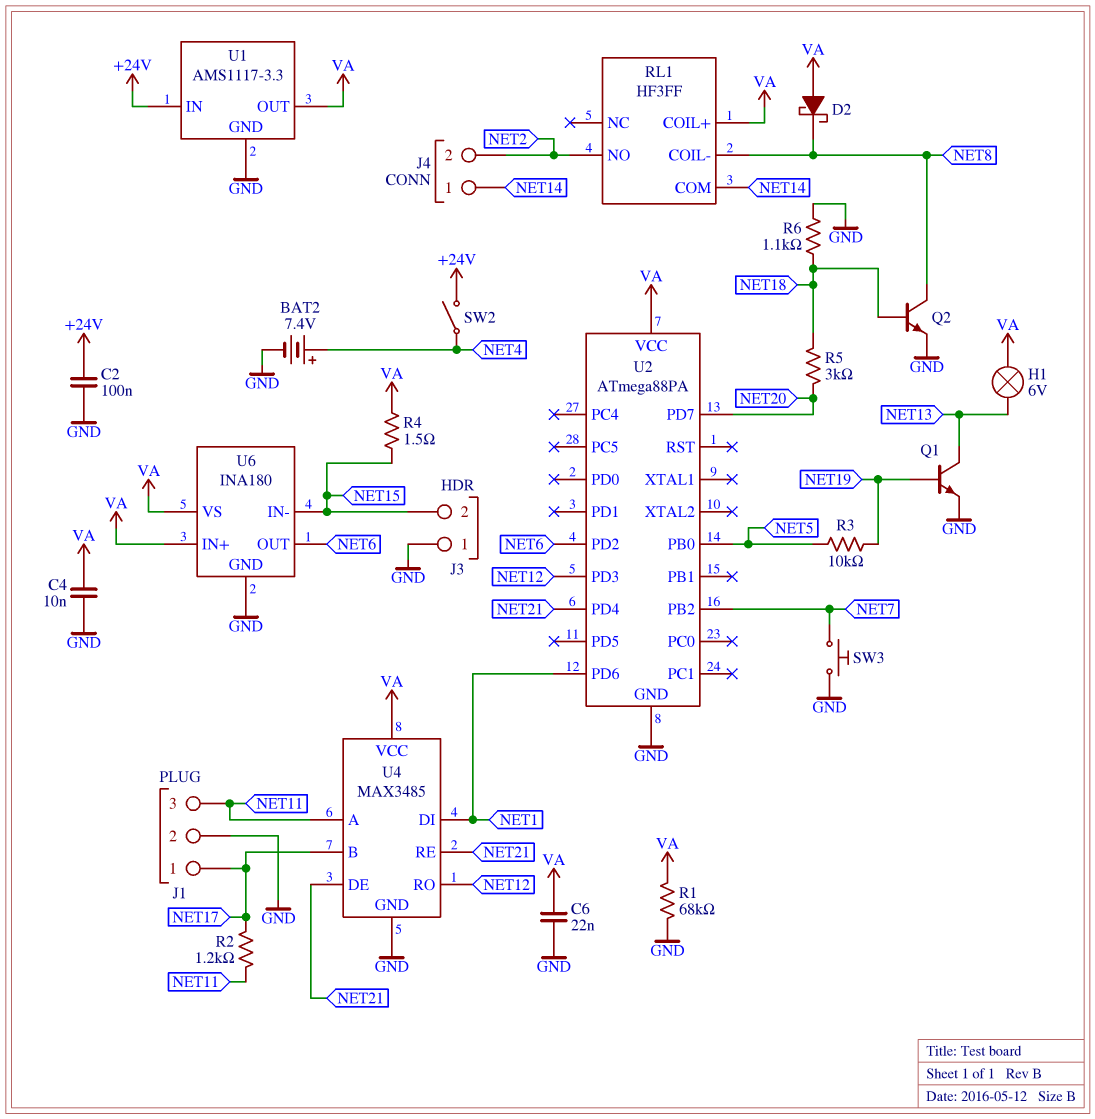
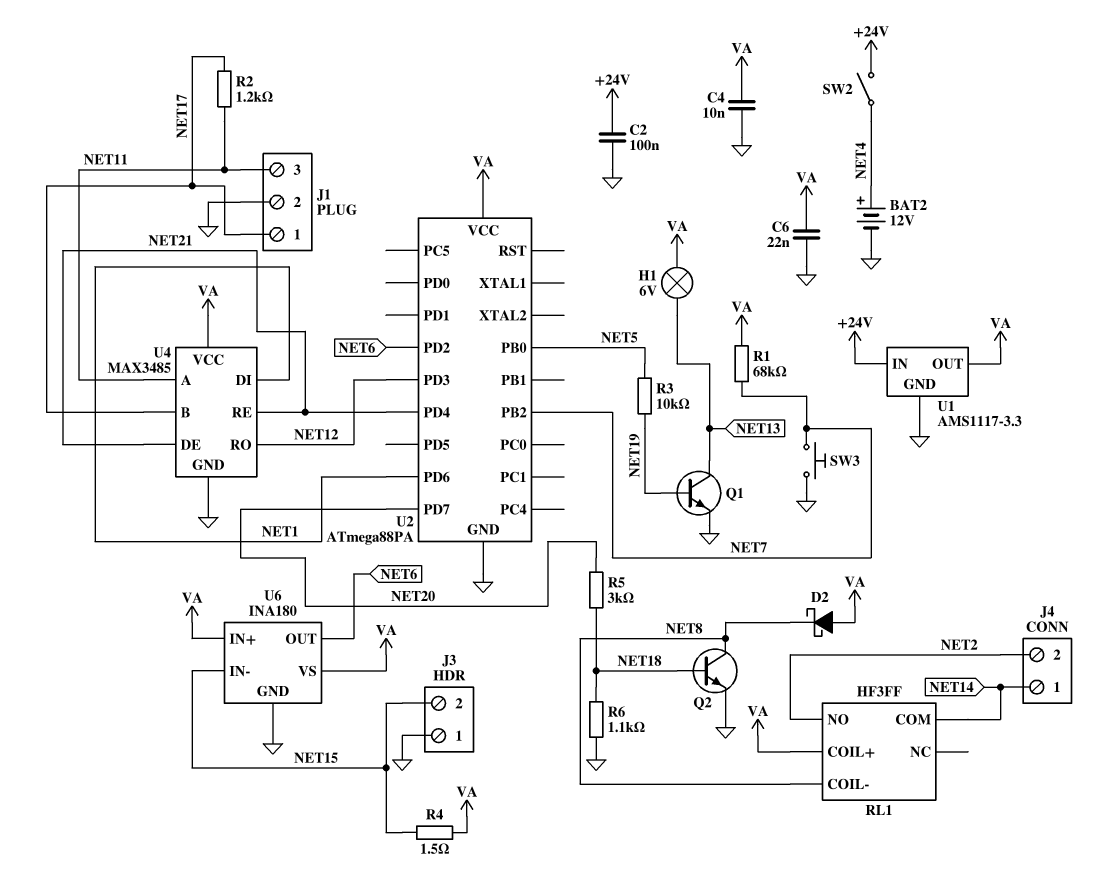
BAT2: 7.4V (plus NET4, minus GND) -> 12V (plus NET4, minus GND)
R1: 68k (GND, VA) -> 68k (NET7, VA)

